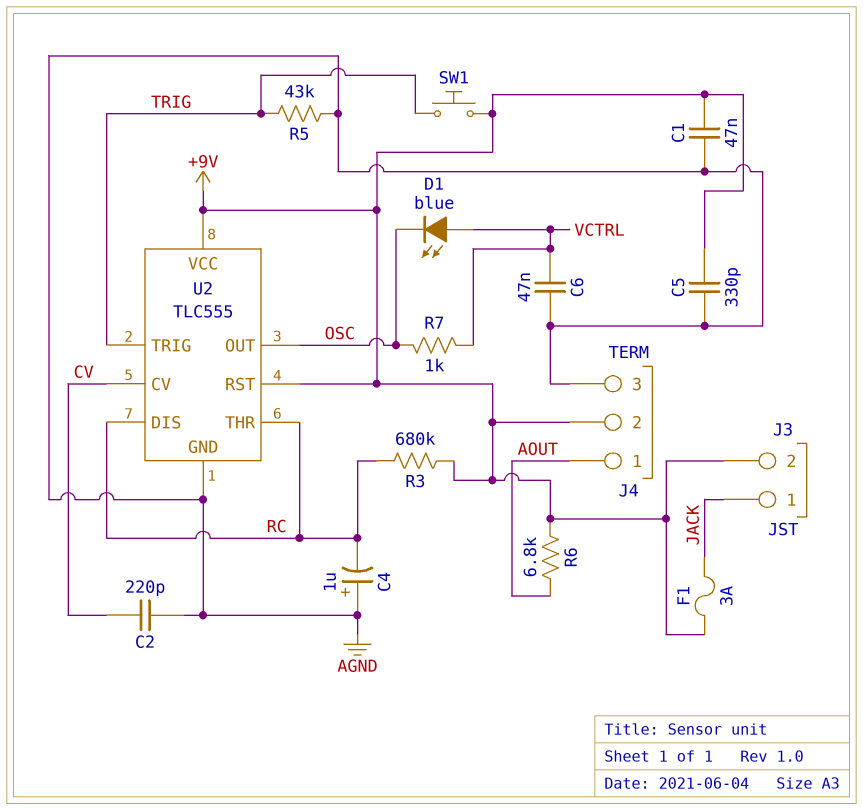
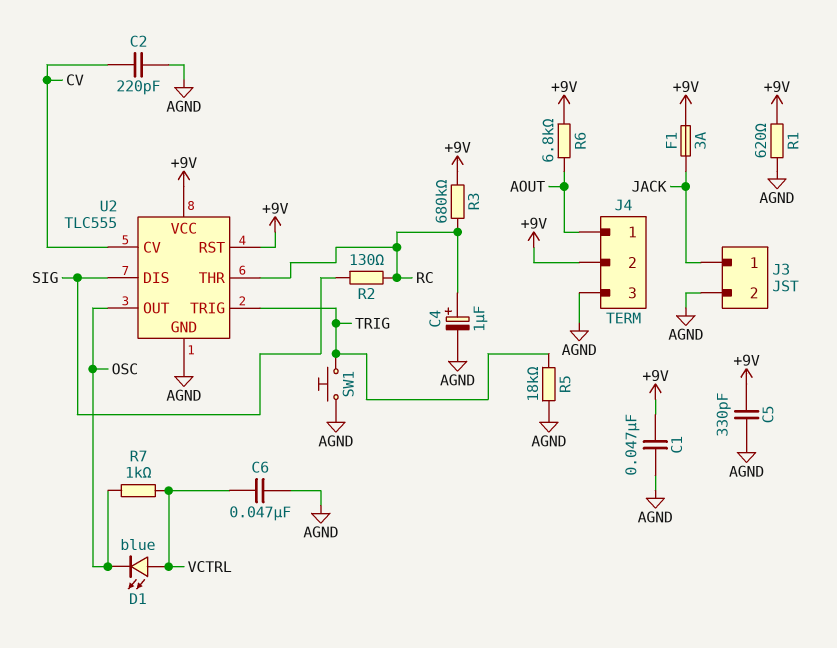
C4: 1uF (plus AGND, minus RC) -> 1uF (plus RC, minus AGND)
J3 pin 2: +9V -> AGND
R1: none -> 620 (+9V, AGND)
R2: none -> 130 (RC, SIG)
R5: 43k (AGND, TRIG) -> 18k (AGND, TRIG)
SW1: button (+9V, TRIG) -> button (AGND, TRIG)
U2 pin DIS: RC -> SIG

